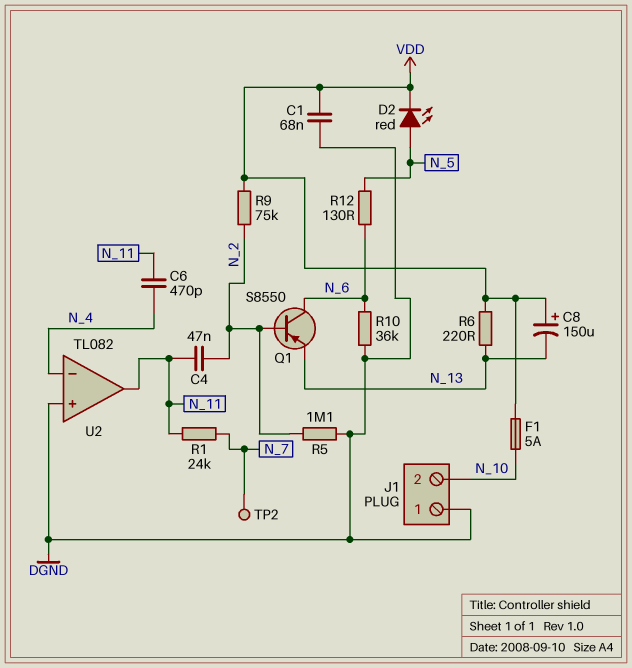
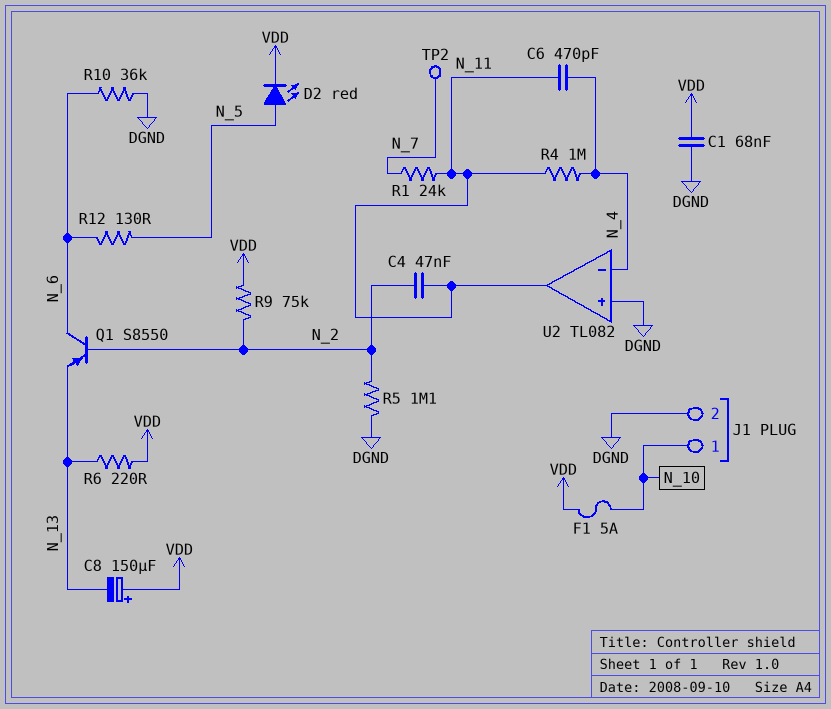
J1 pin 1: DGND -> N_10
J1 pin 2: N_10 -> DGND
R4: none -> 1M (N_4, N_11)

